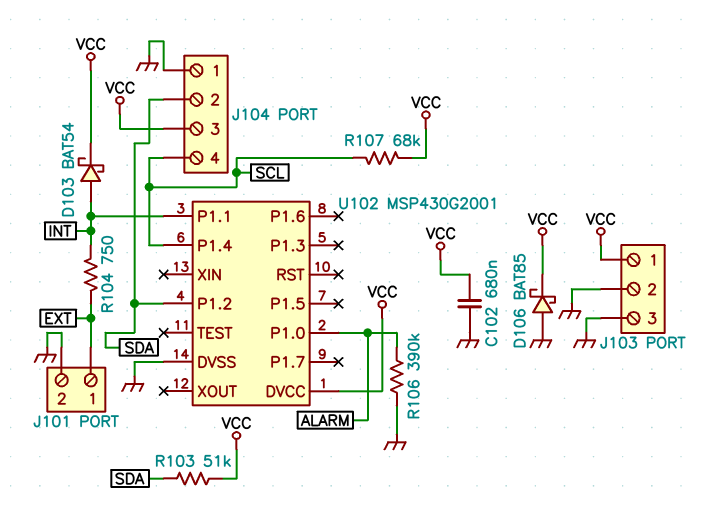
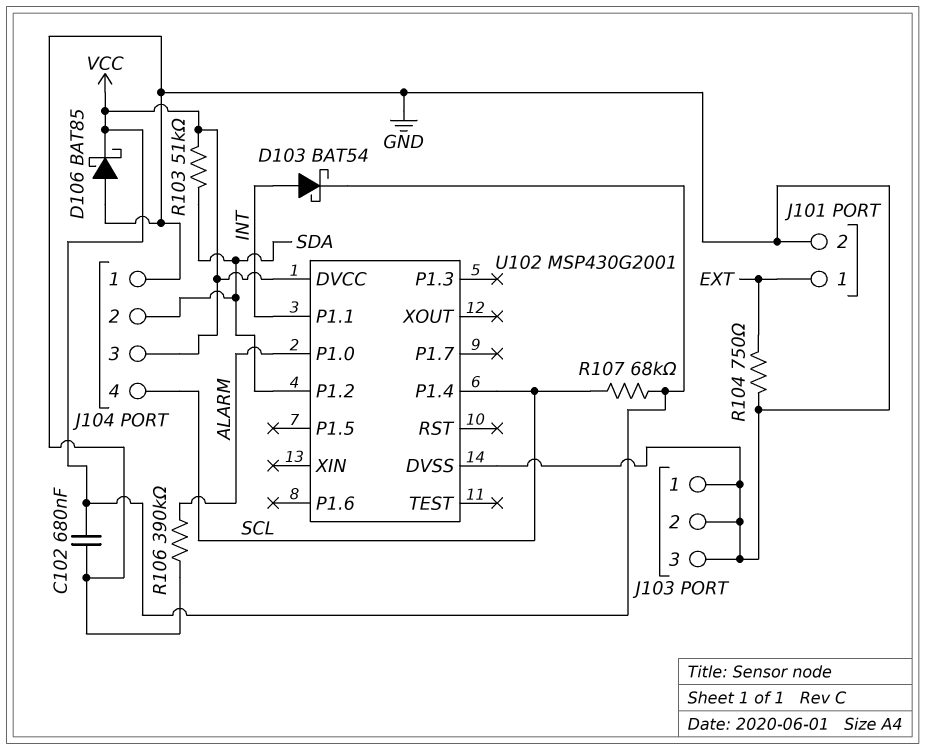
J103 pin 1: VCC -> GND
R104: 750 (EXT, INT) -> 750 (EXT, GND)

